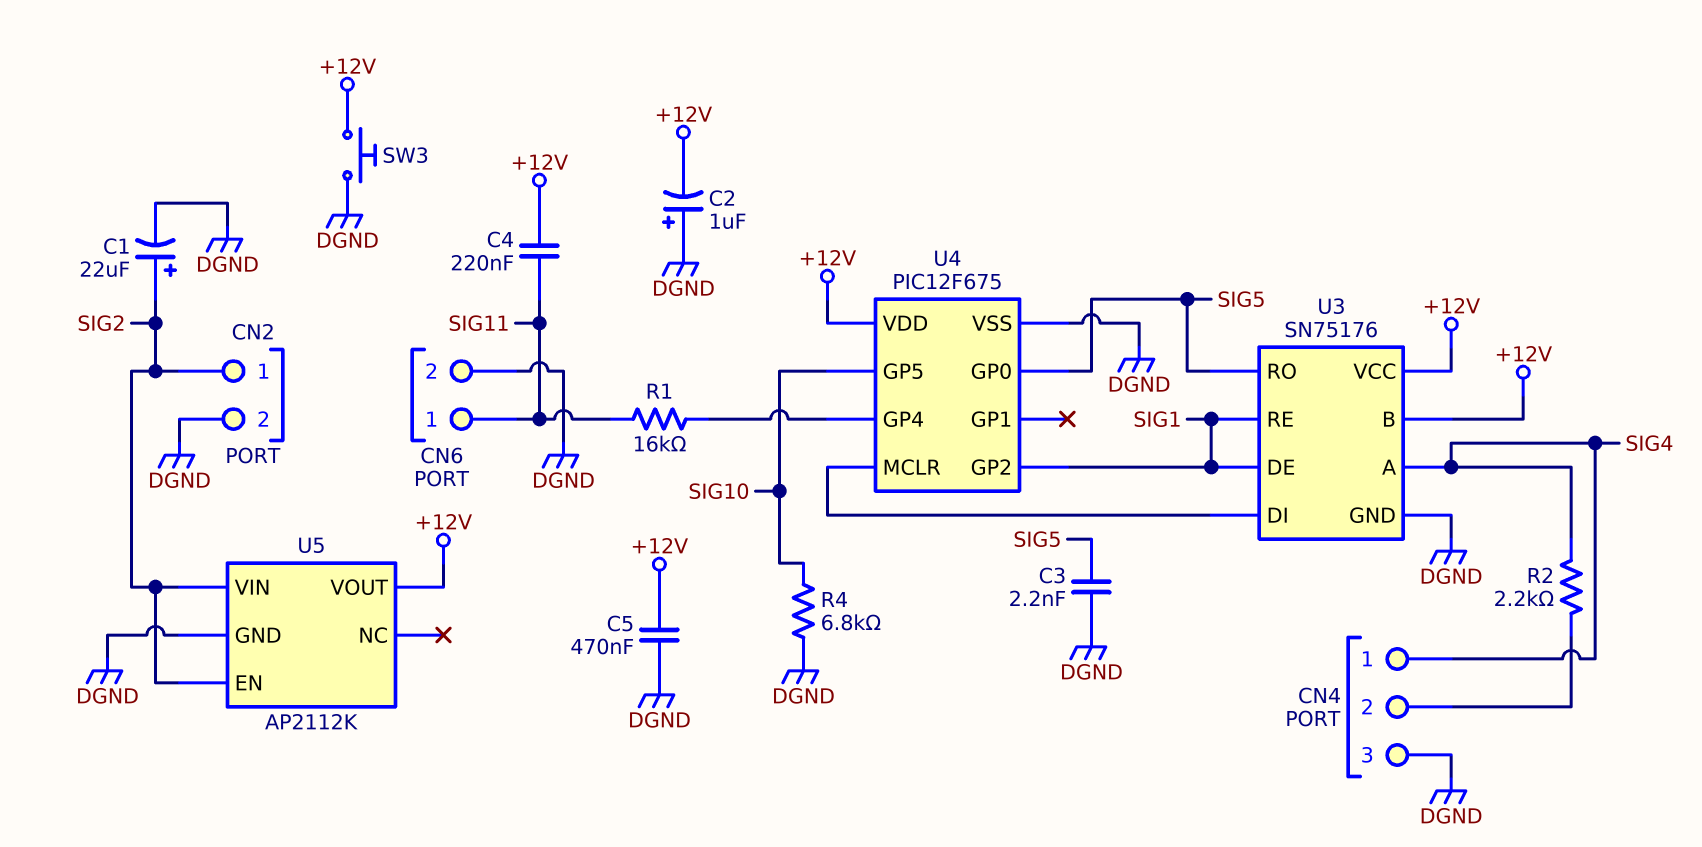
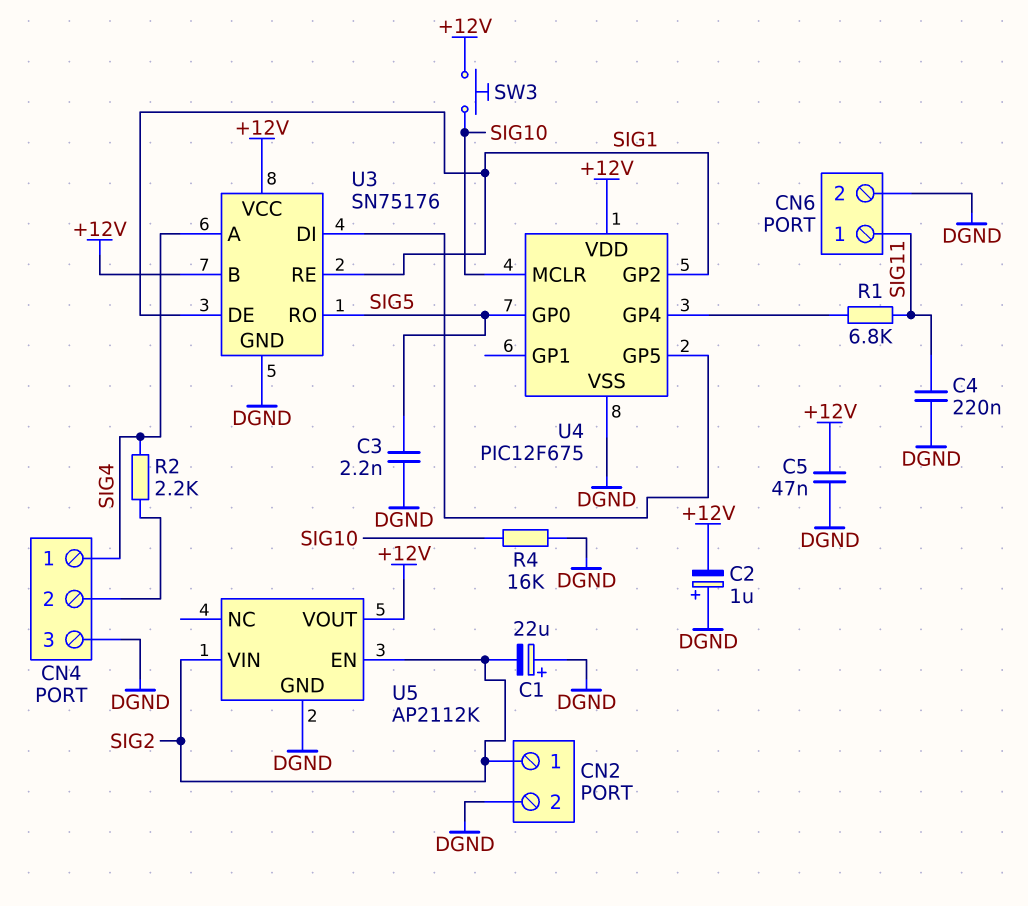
C1: 22uF (plus SIG2, minus DGND) -> 22uF (plus DGND, minus SIG2)
C4: 220nF (+12V, SIG11) -> 220nF (DGND, SIG11)
C5: 470nF (+12V, DGND) -> 47nF (+12V, DGND)
R1: 16k (SIG11, U4/GP4) -> 6.8k (SIG11, U4/GP4)
R4: 6.8k (DGND, SIG10) -> 16k (DGND, SIG10)
SW3: button (+12V, DGND) -> button (+12V, SIG10)
U4 pin GP5: SIG10 -> U3/DI
U4 pin MCLR: U3/DI -> SIG10

